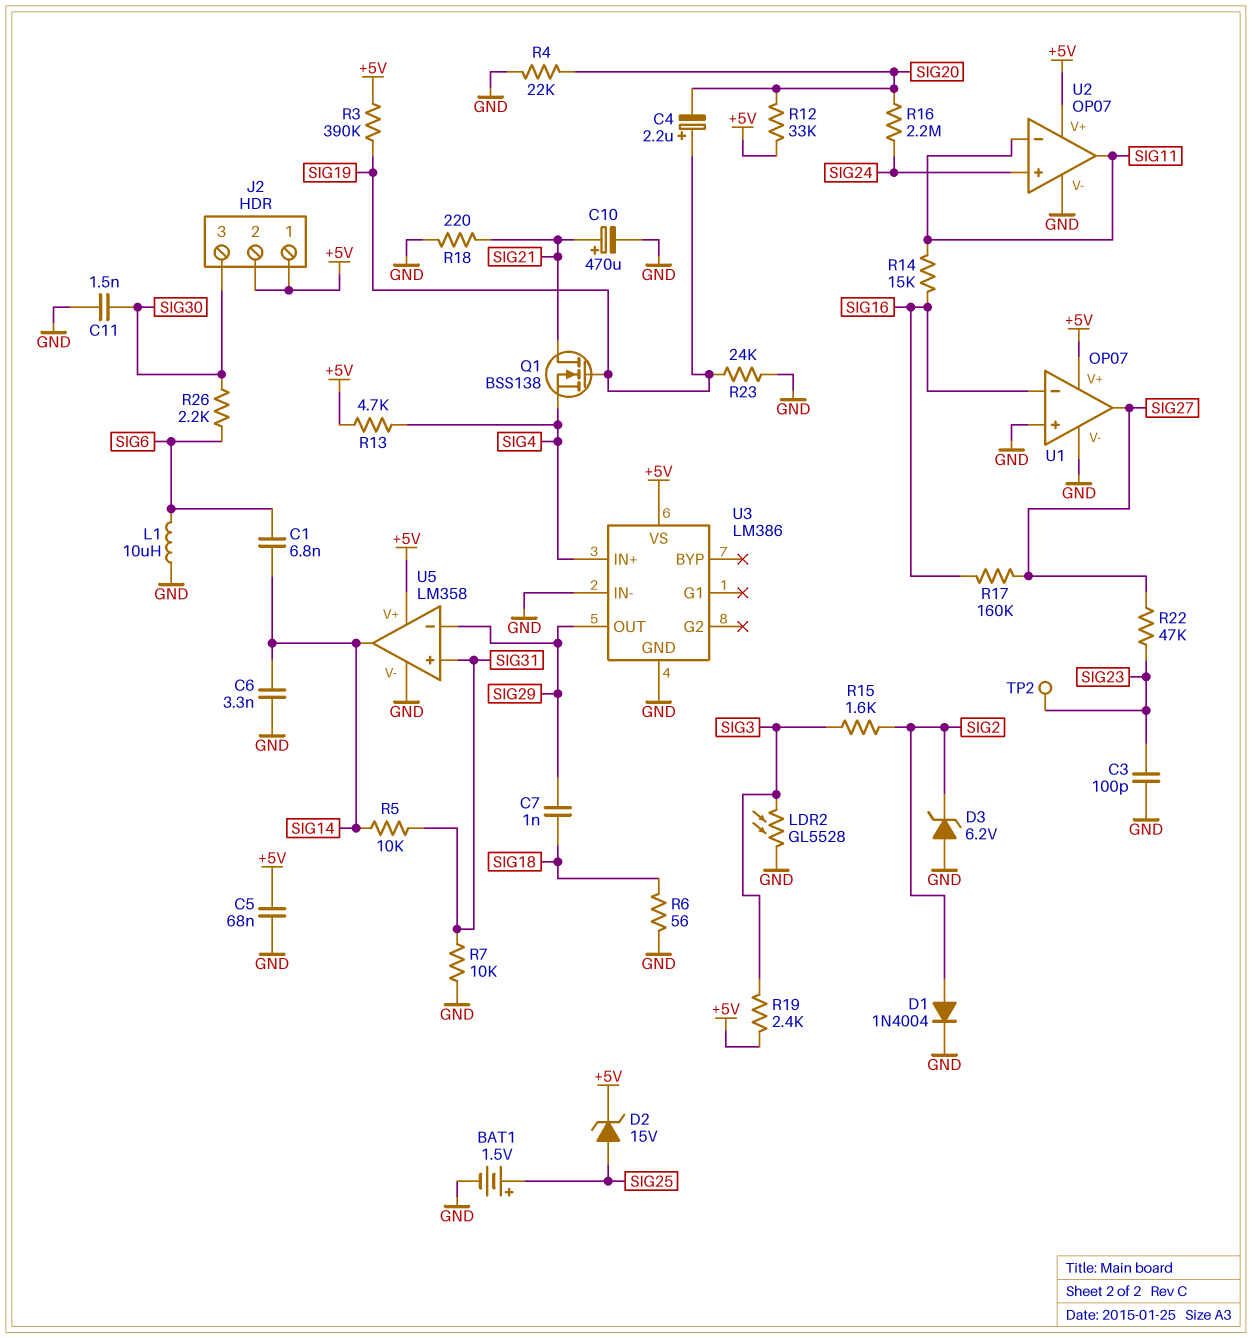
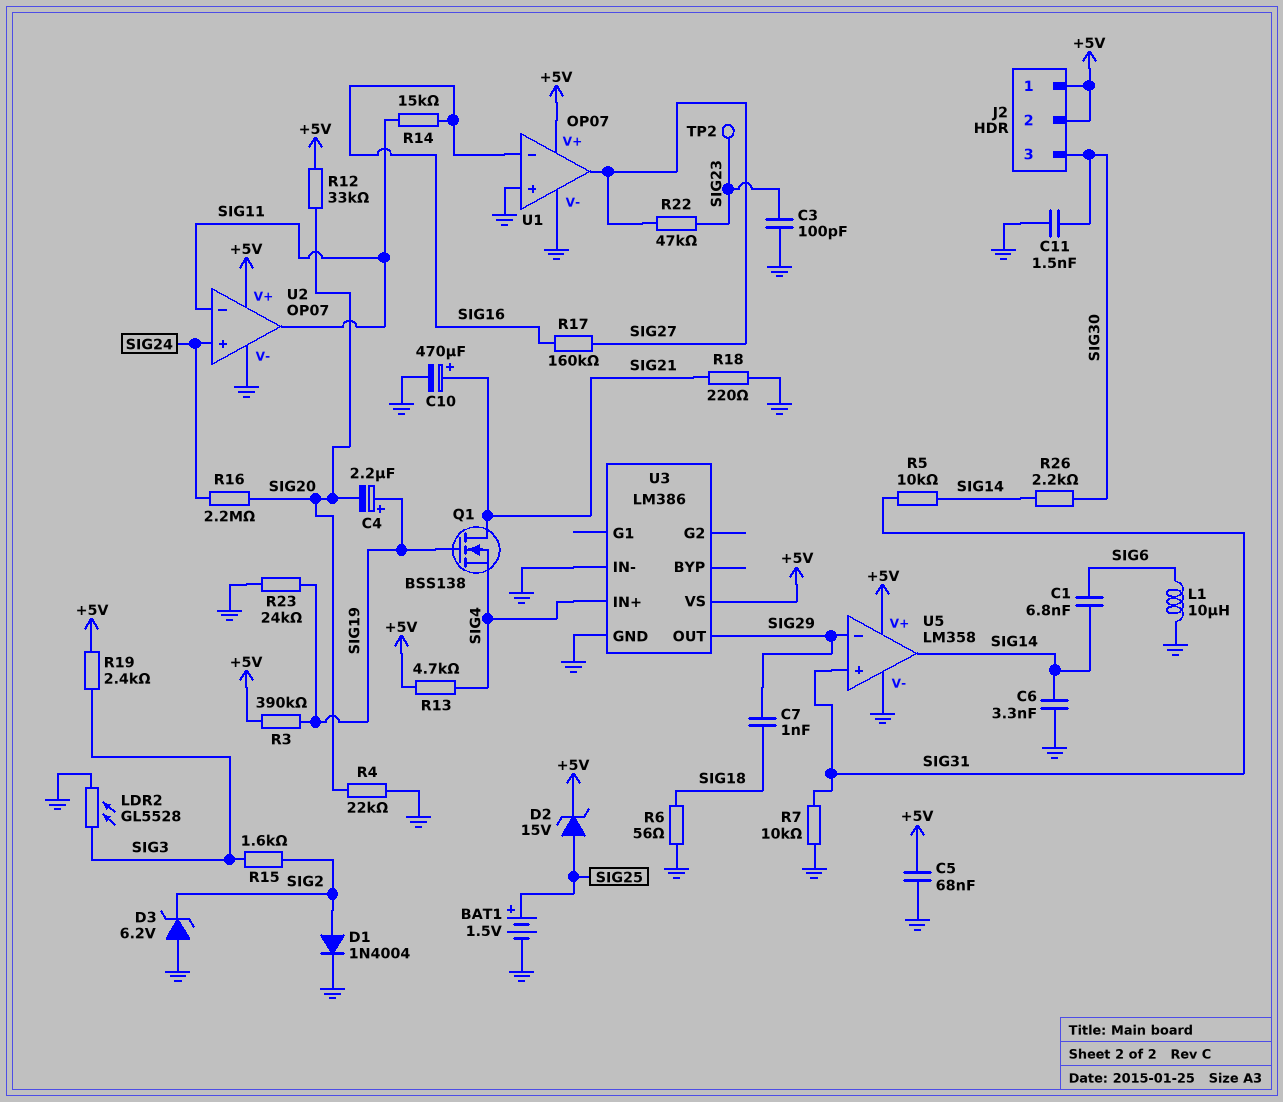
R26: 2.2k (SIG6, SIG30) -> 2.2k (SIG14, SIG30)

